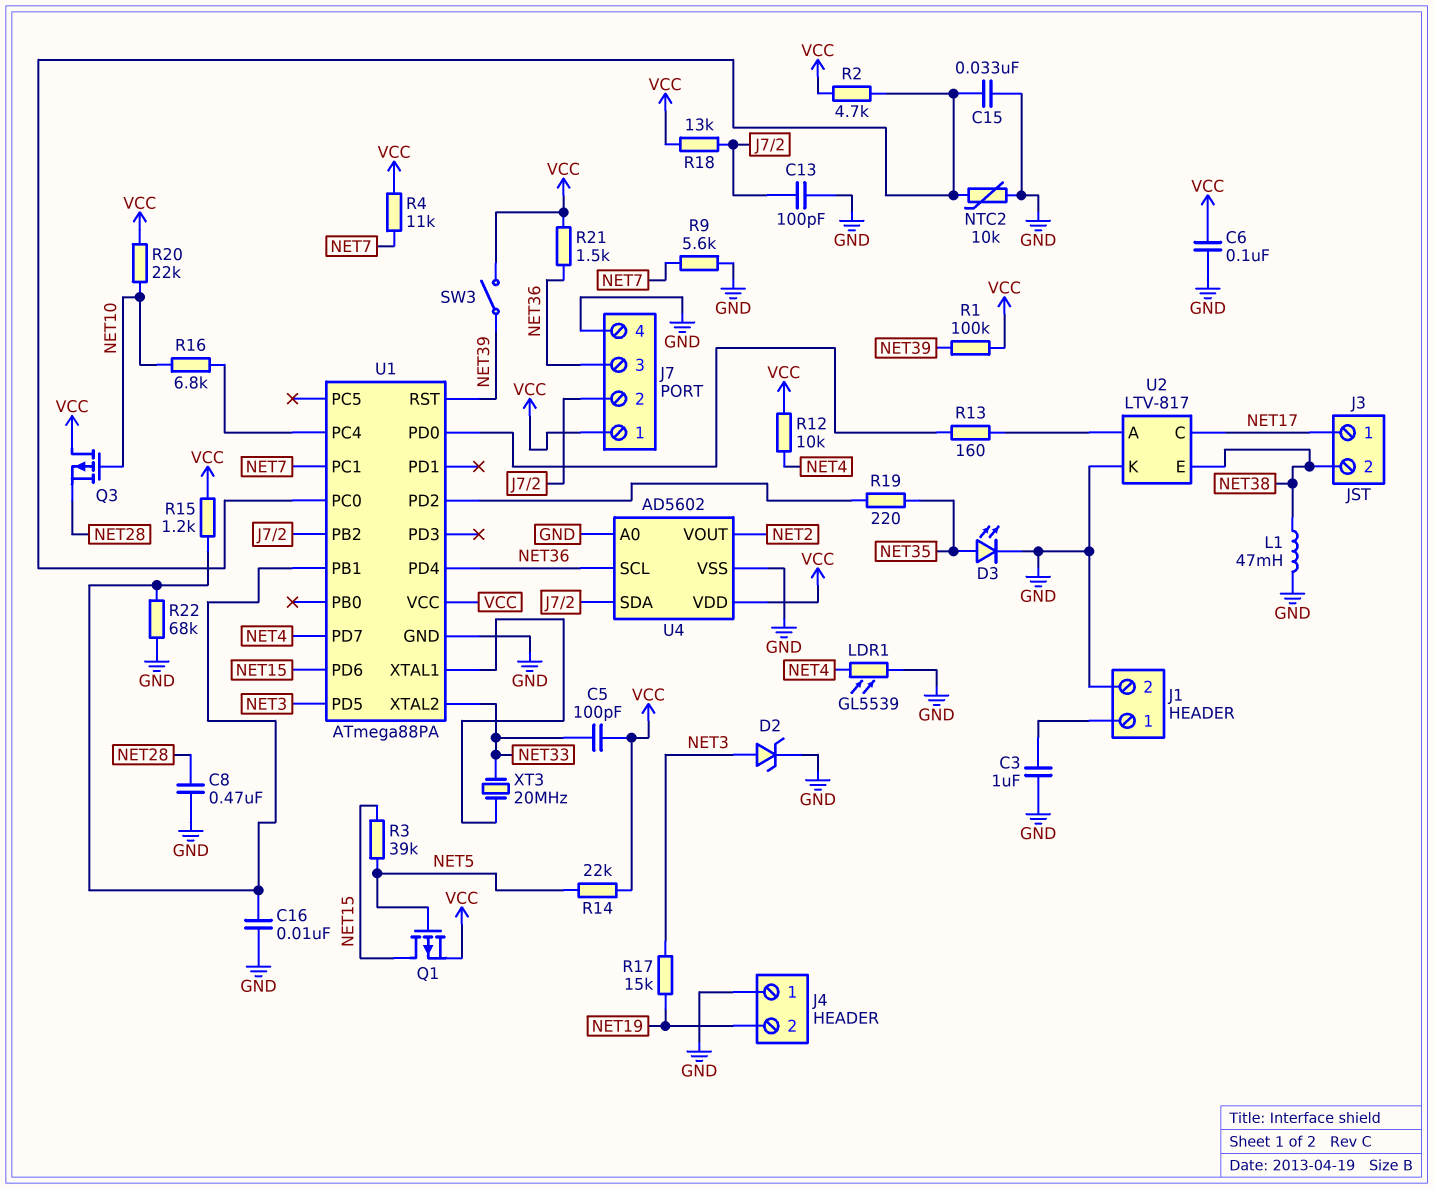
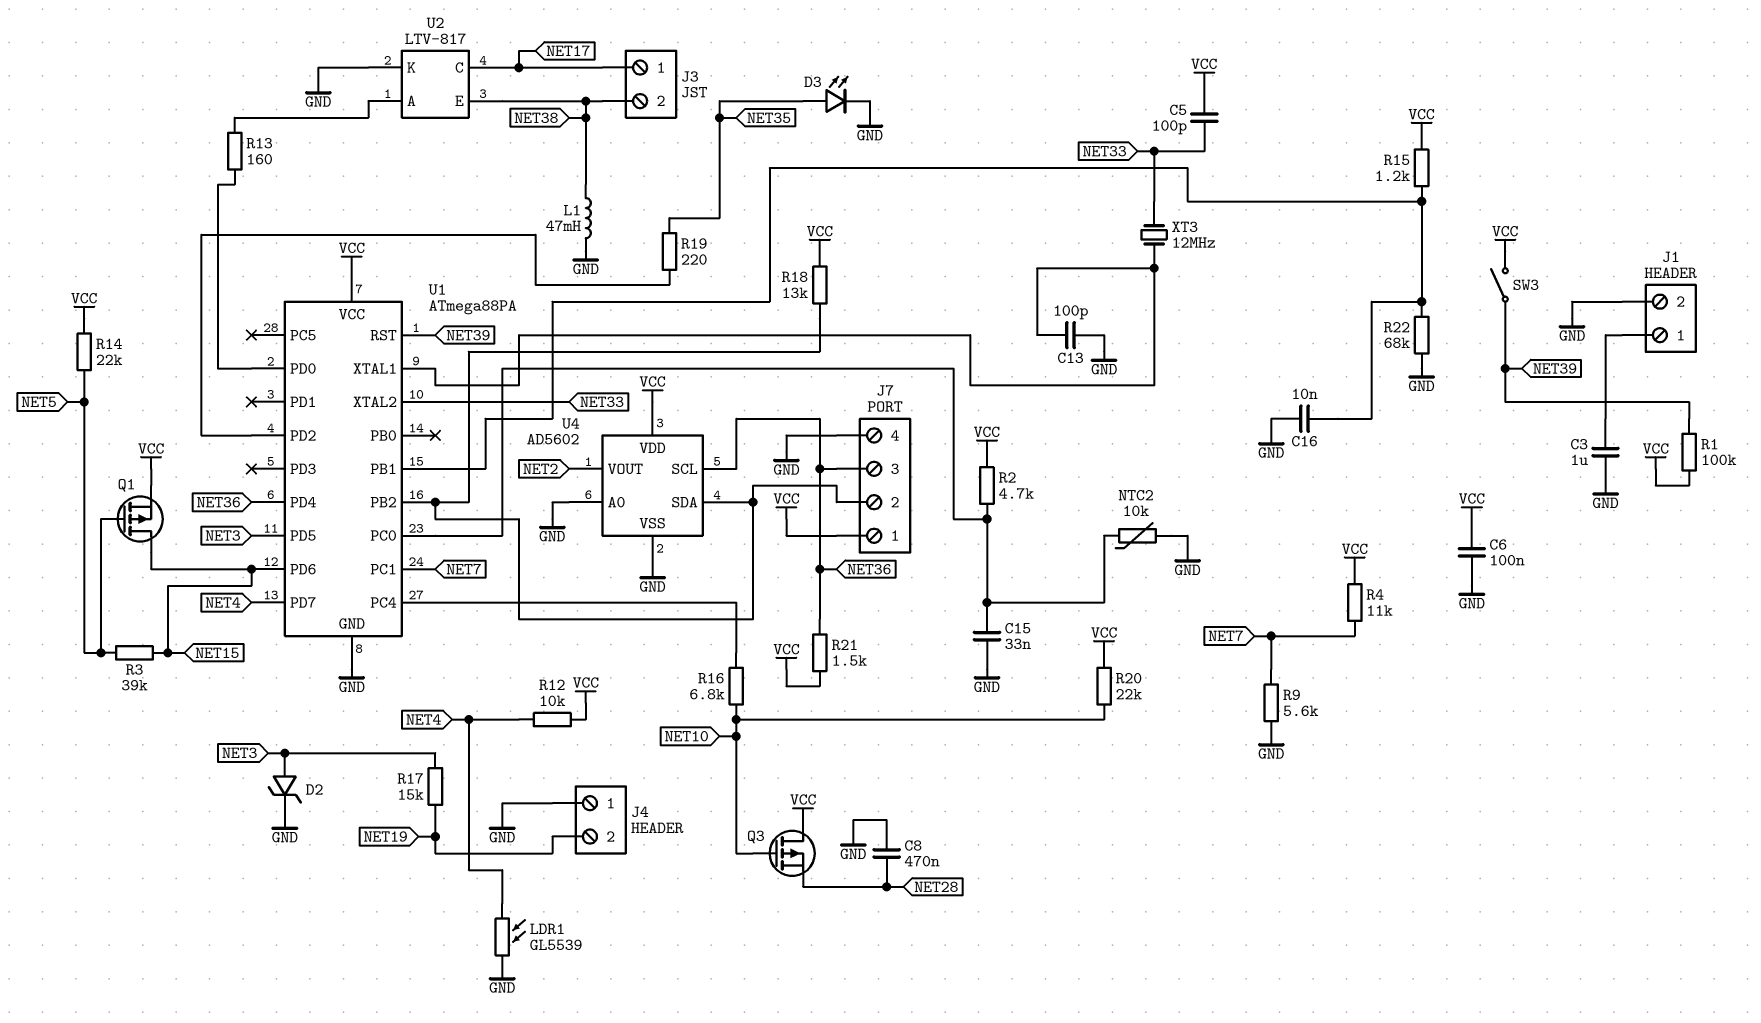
C13: 100pF (GND, J7/2) -> 100pF (GND, U1/XTAL1)
XT3: 20MHz (NET33, U1/XTAL1) -> 12MHz (NET33, U1/XTAL1)

